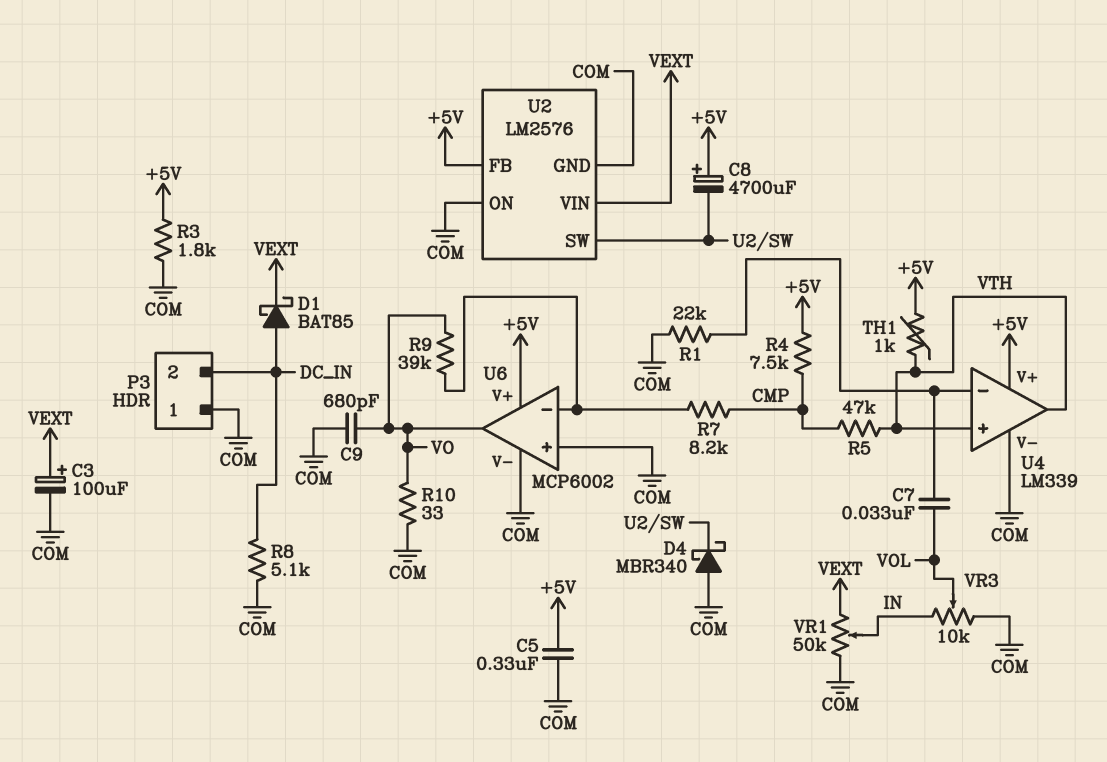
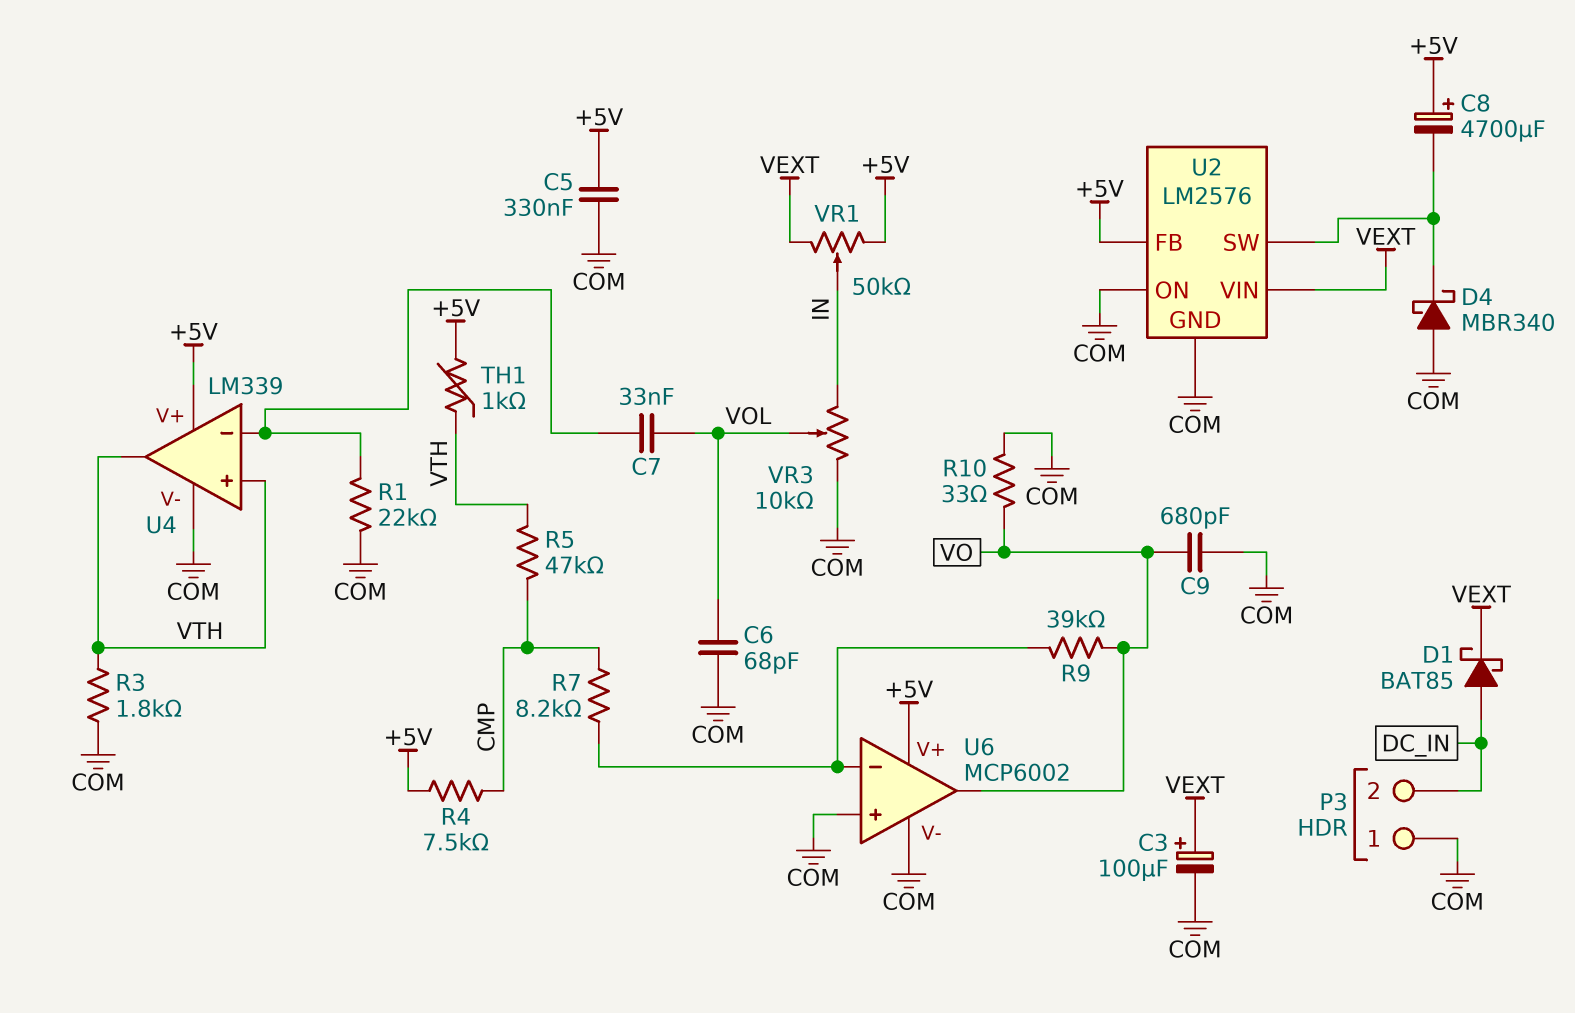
C6: none -> 68pF (COM, VOL)
R3: 1.8k (+5V, COM) -> 1.8k (COM, VTH)
R8: 5.1k (COM, DC_IN) -> none
VR1: 50k (COM, VEXT, wiper IN) -> 50k (+5V, VEXT, wiper IN)

